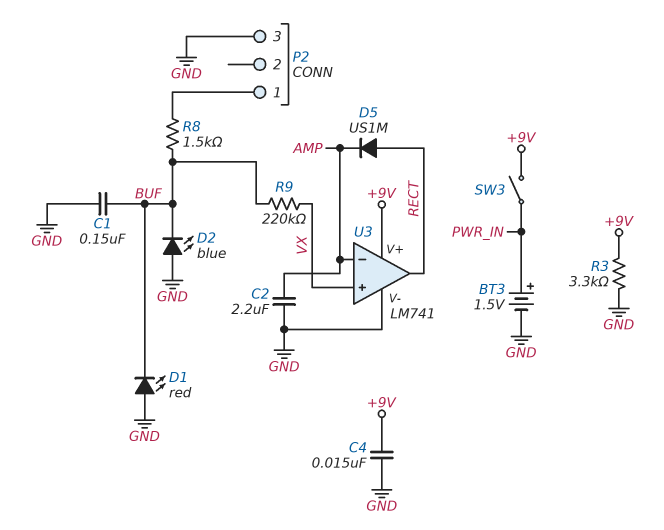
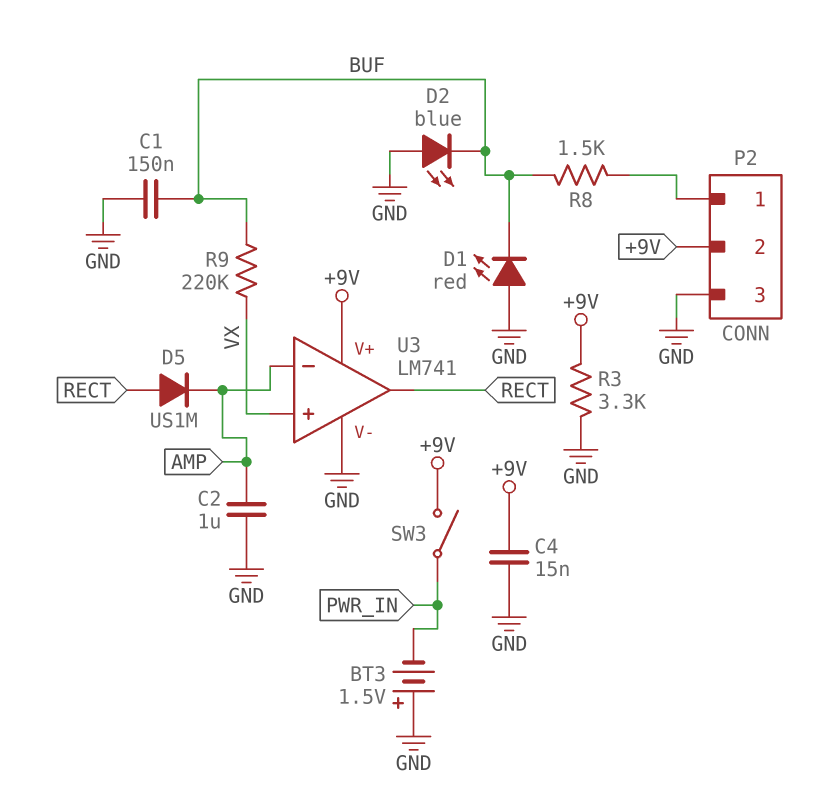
BT3: 1.5V (plus PWR_IN, minus GND) -> 1.5V (plus GND, minus PWR_IN)
C2: 2.2uF (AMP, GND) -> 1uF (AMP, GND)
P2 pin 2: none -> +9V

